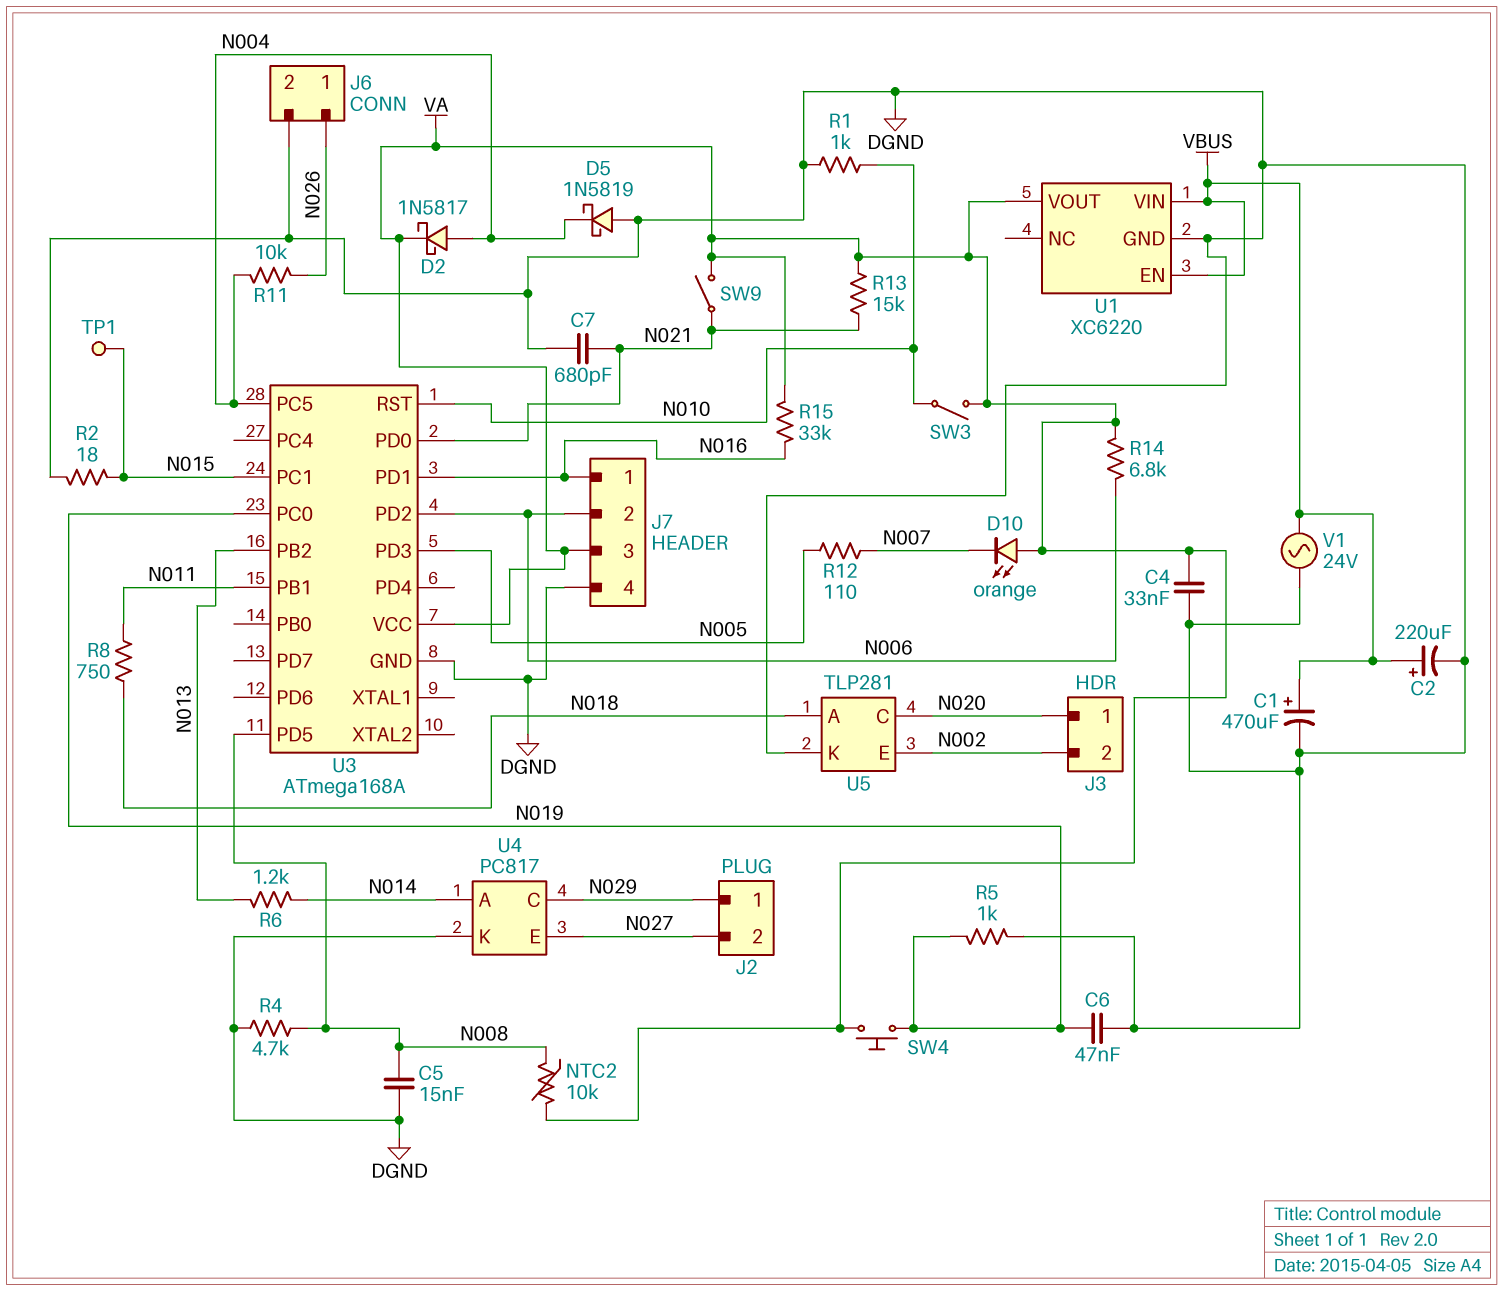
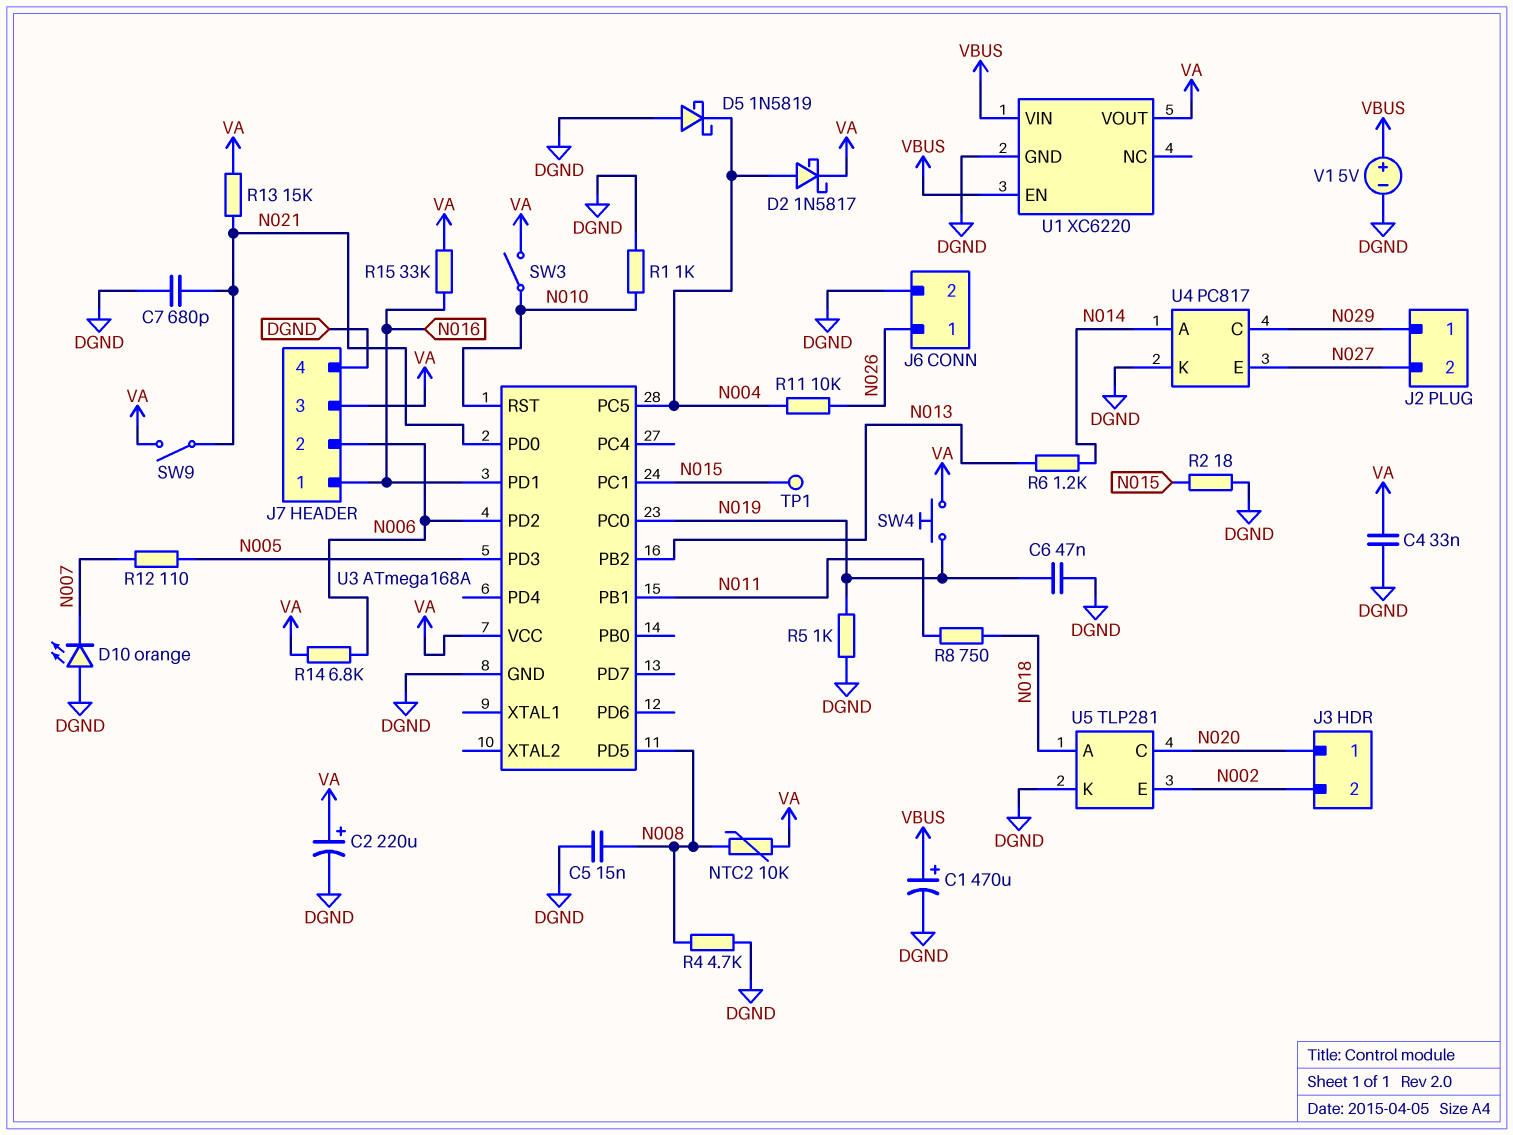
C2: 220uF (plus VBUS, minus DGND) -> 220uF (plus VA, minus DGND)
D10: LED orange (A VA, K N007) -> LED orange (A DGND, K N007)
V1: AC 24V (DGND, VBUS) -> 5V (plus VBUS, minus DGND)

